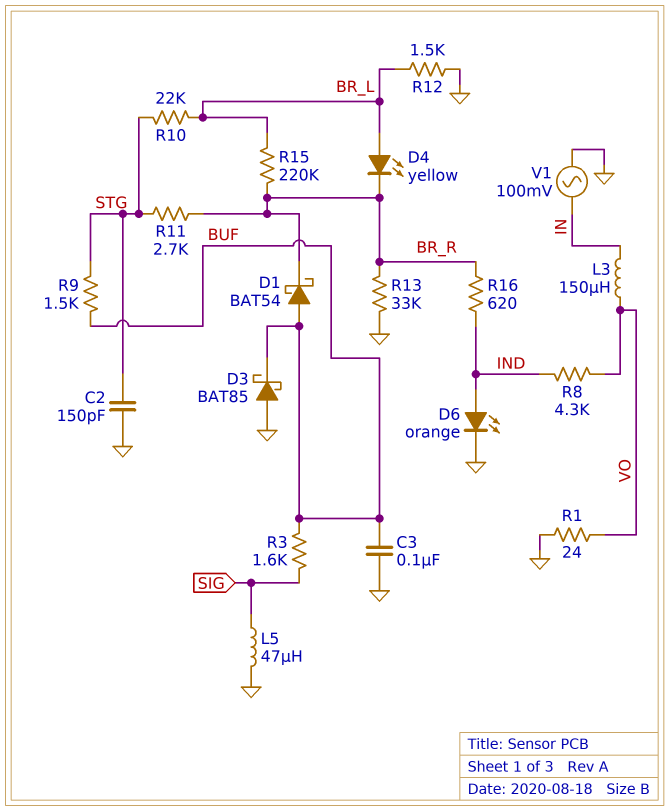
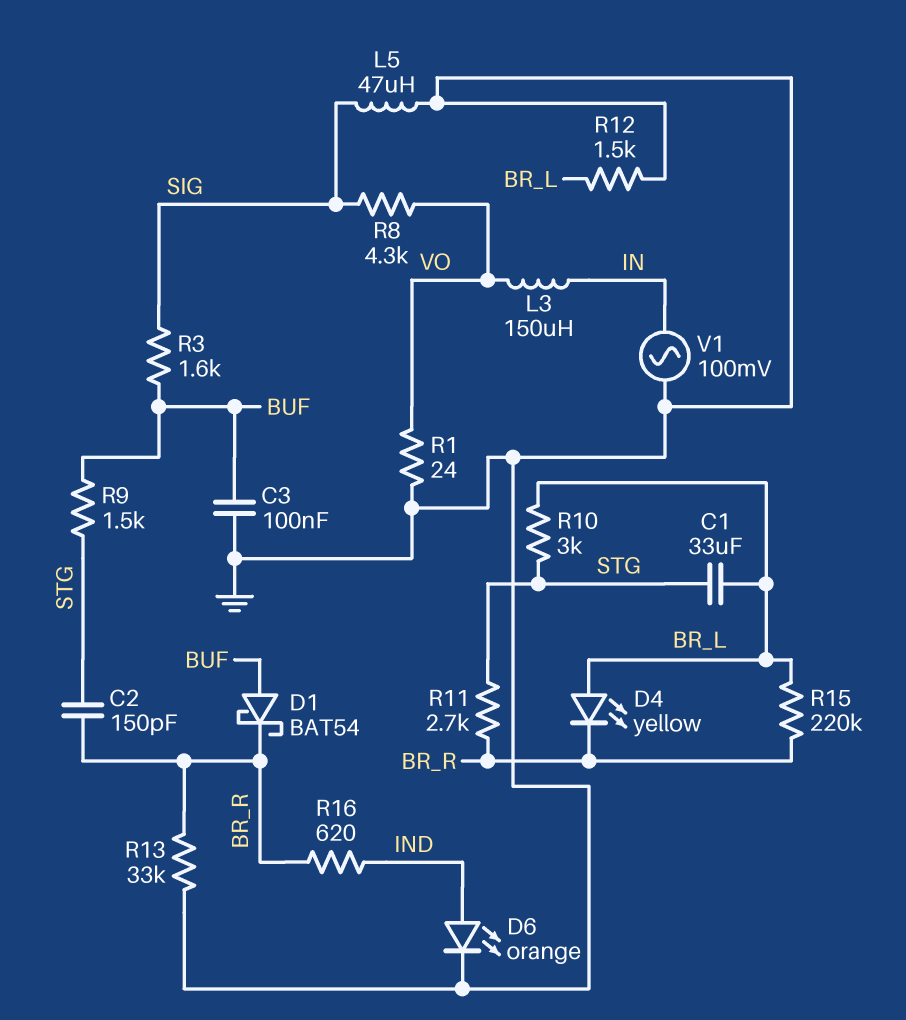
C1: none -> 33uF (BR_L, STG)
C2: 150pF (GND, STG) -> 150pF (BR_R, STG)
D3: schottky BAT85 (A GND, K BUF) -> none
R8: 4.3k (IND, VO) -> 4.3k (SIG, VO)
R10: 22k (BR_L, STG) -> 3k (BR_L, STG)

